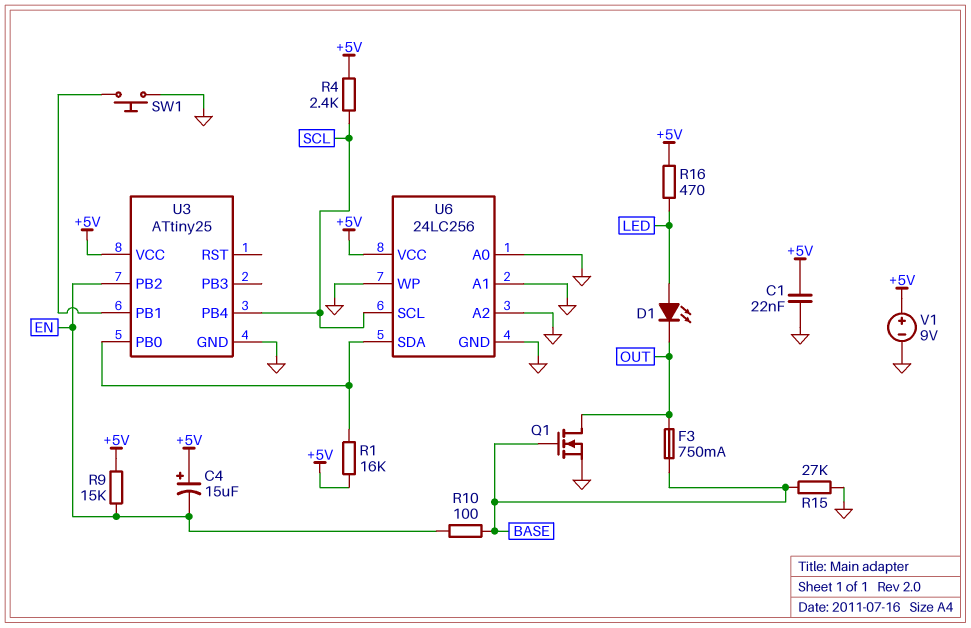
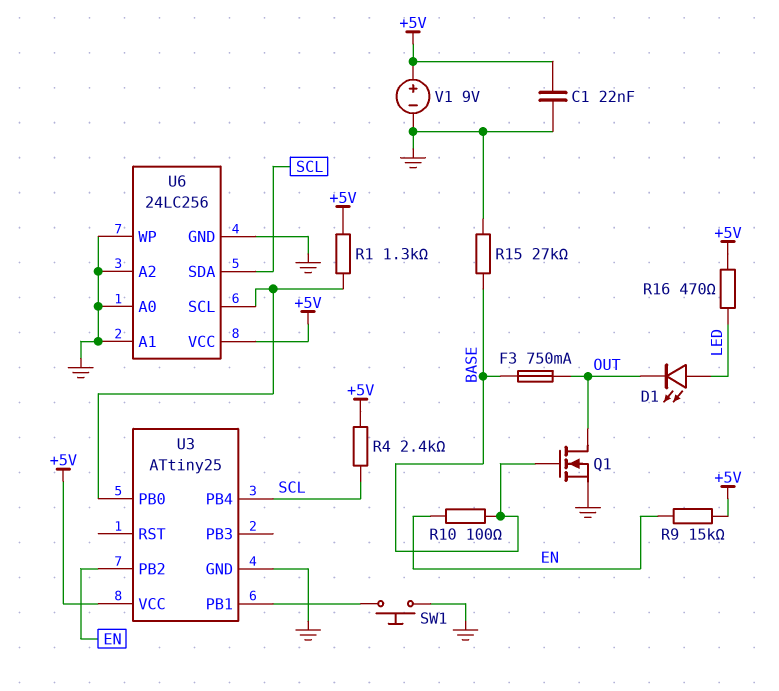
C4: 15uF (plus +5V, minus EN) -> none
R1: 16k (+5V, U3/PB0) -> 1.3k (+5V, U3/PB0)
U6 pin SCL: SCL -> U3/PB0
U6 pin SDA: U3/PB0 -> SCL

